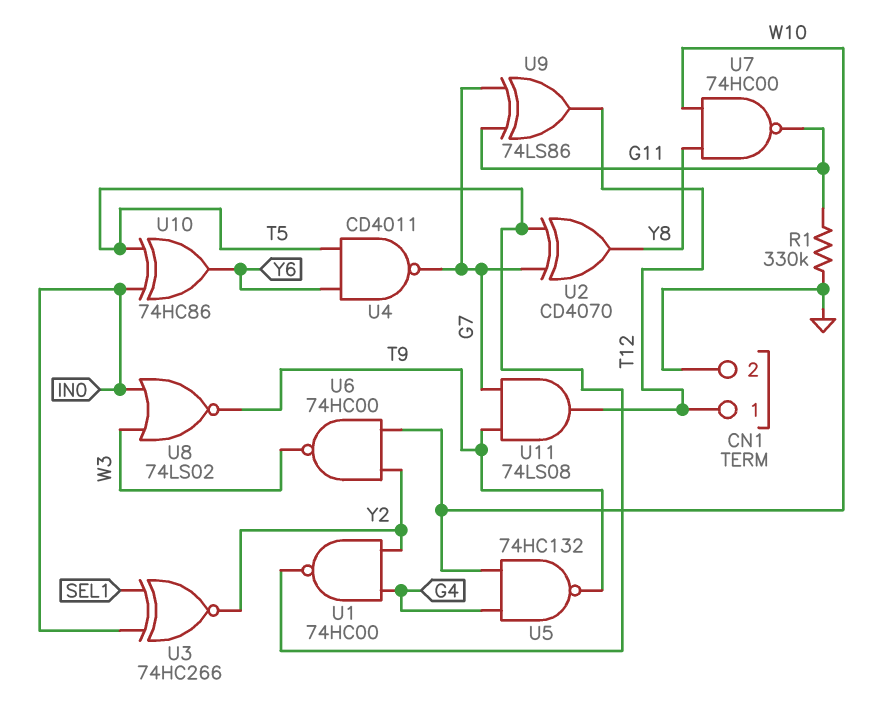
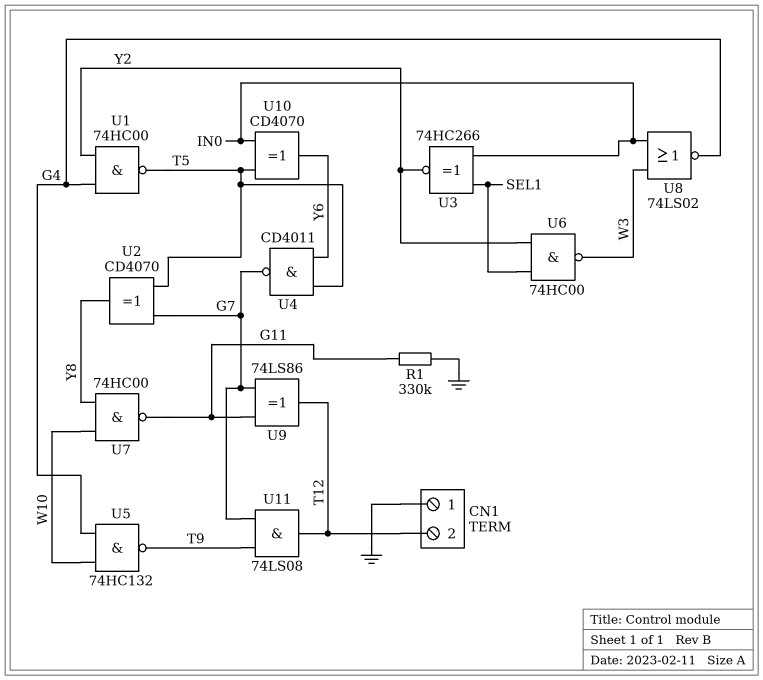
CN1 pin 1: T12 -> GND
CN1 pin 2: GND -> T12
U6: NAND 74HC00 (in W10, in Y2, out W3) -> NAND 74HC00 (in SEL1, in Y2, out W3)
U8: NOR 74LS02 (in IN0, in W3, out T9) -> NOR 74LS02 (in IN0, in W3, out G4)
U10: XOR 74HC86 (in IN0, in T5, out Y6) -> XOR CD4070 (in IN0, in T5, out Y6)

